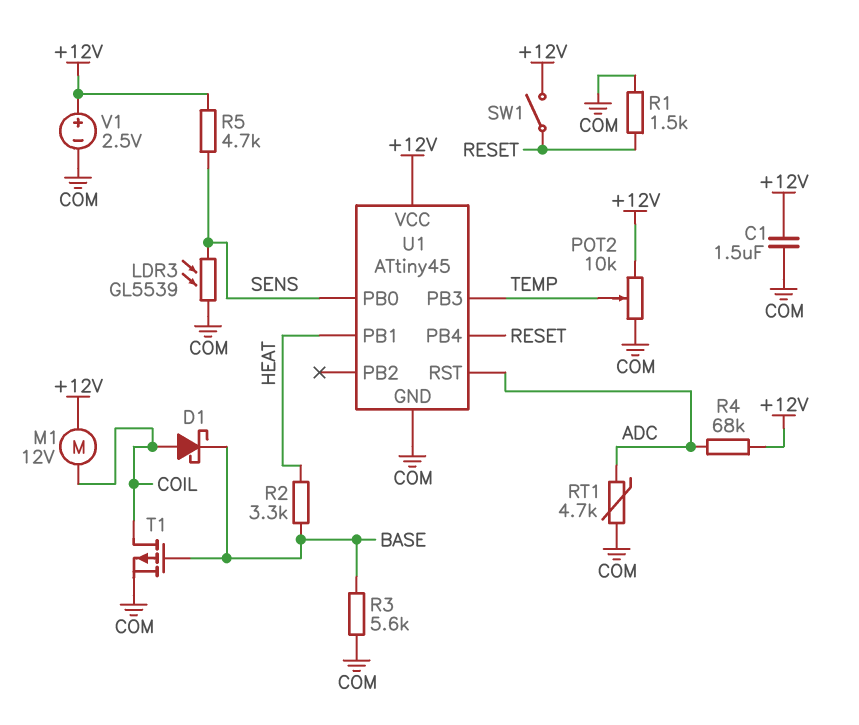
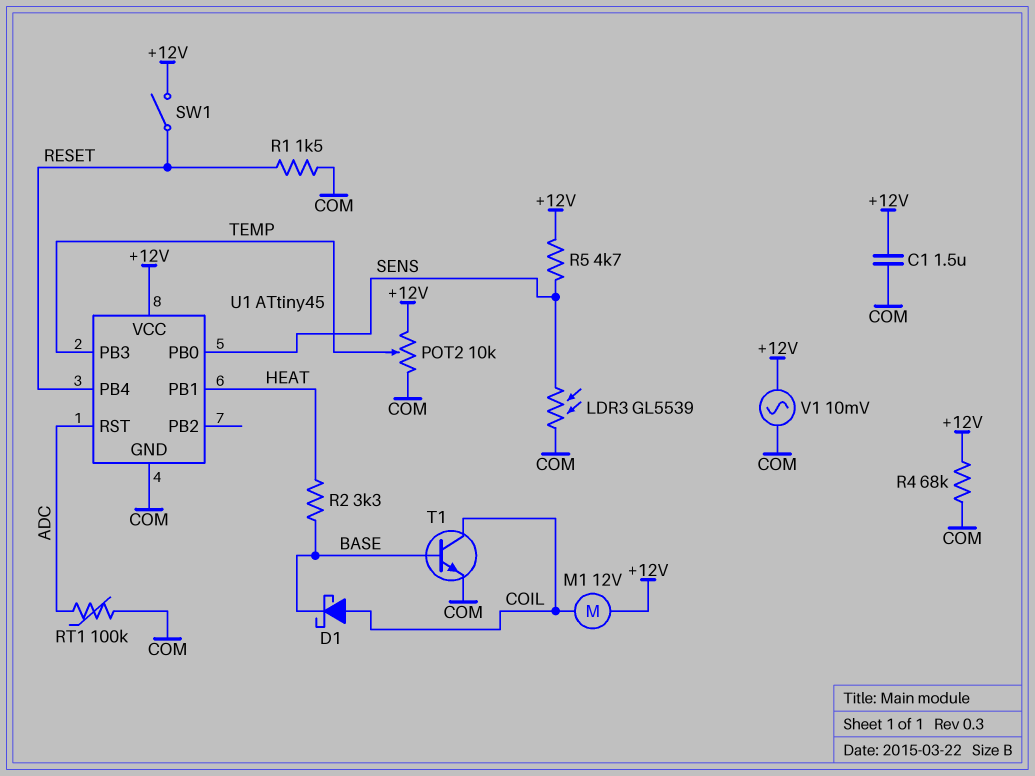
R3: 5.6k (BASE, COM) -> none
R4: 68k (+12V, ADC) -> 68k (+12V, COM)
RT1: 4.7k (ADC, COM) -> 100k (ADC, COM)
T1: PMOS (G BASE, D COIL, S COM) -> NPN (B BASE, C COIL, E COM)
V1: 2.5V (plus +12V, minus COM) -> AC 10mV (+12V, COM)

